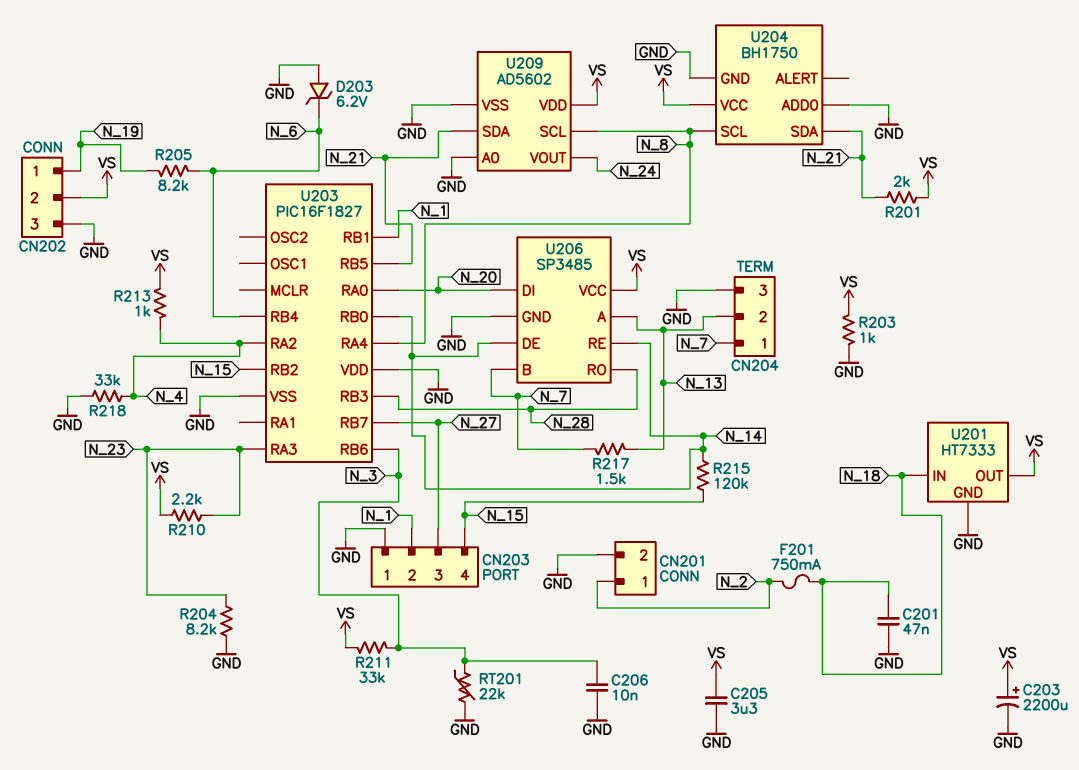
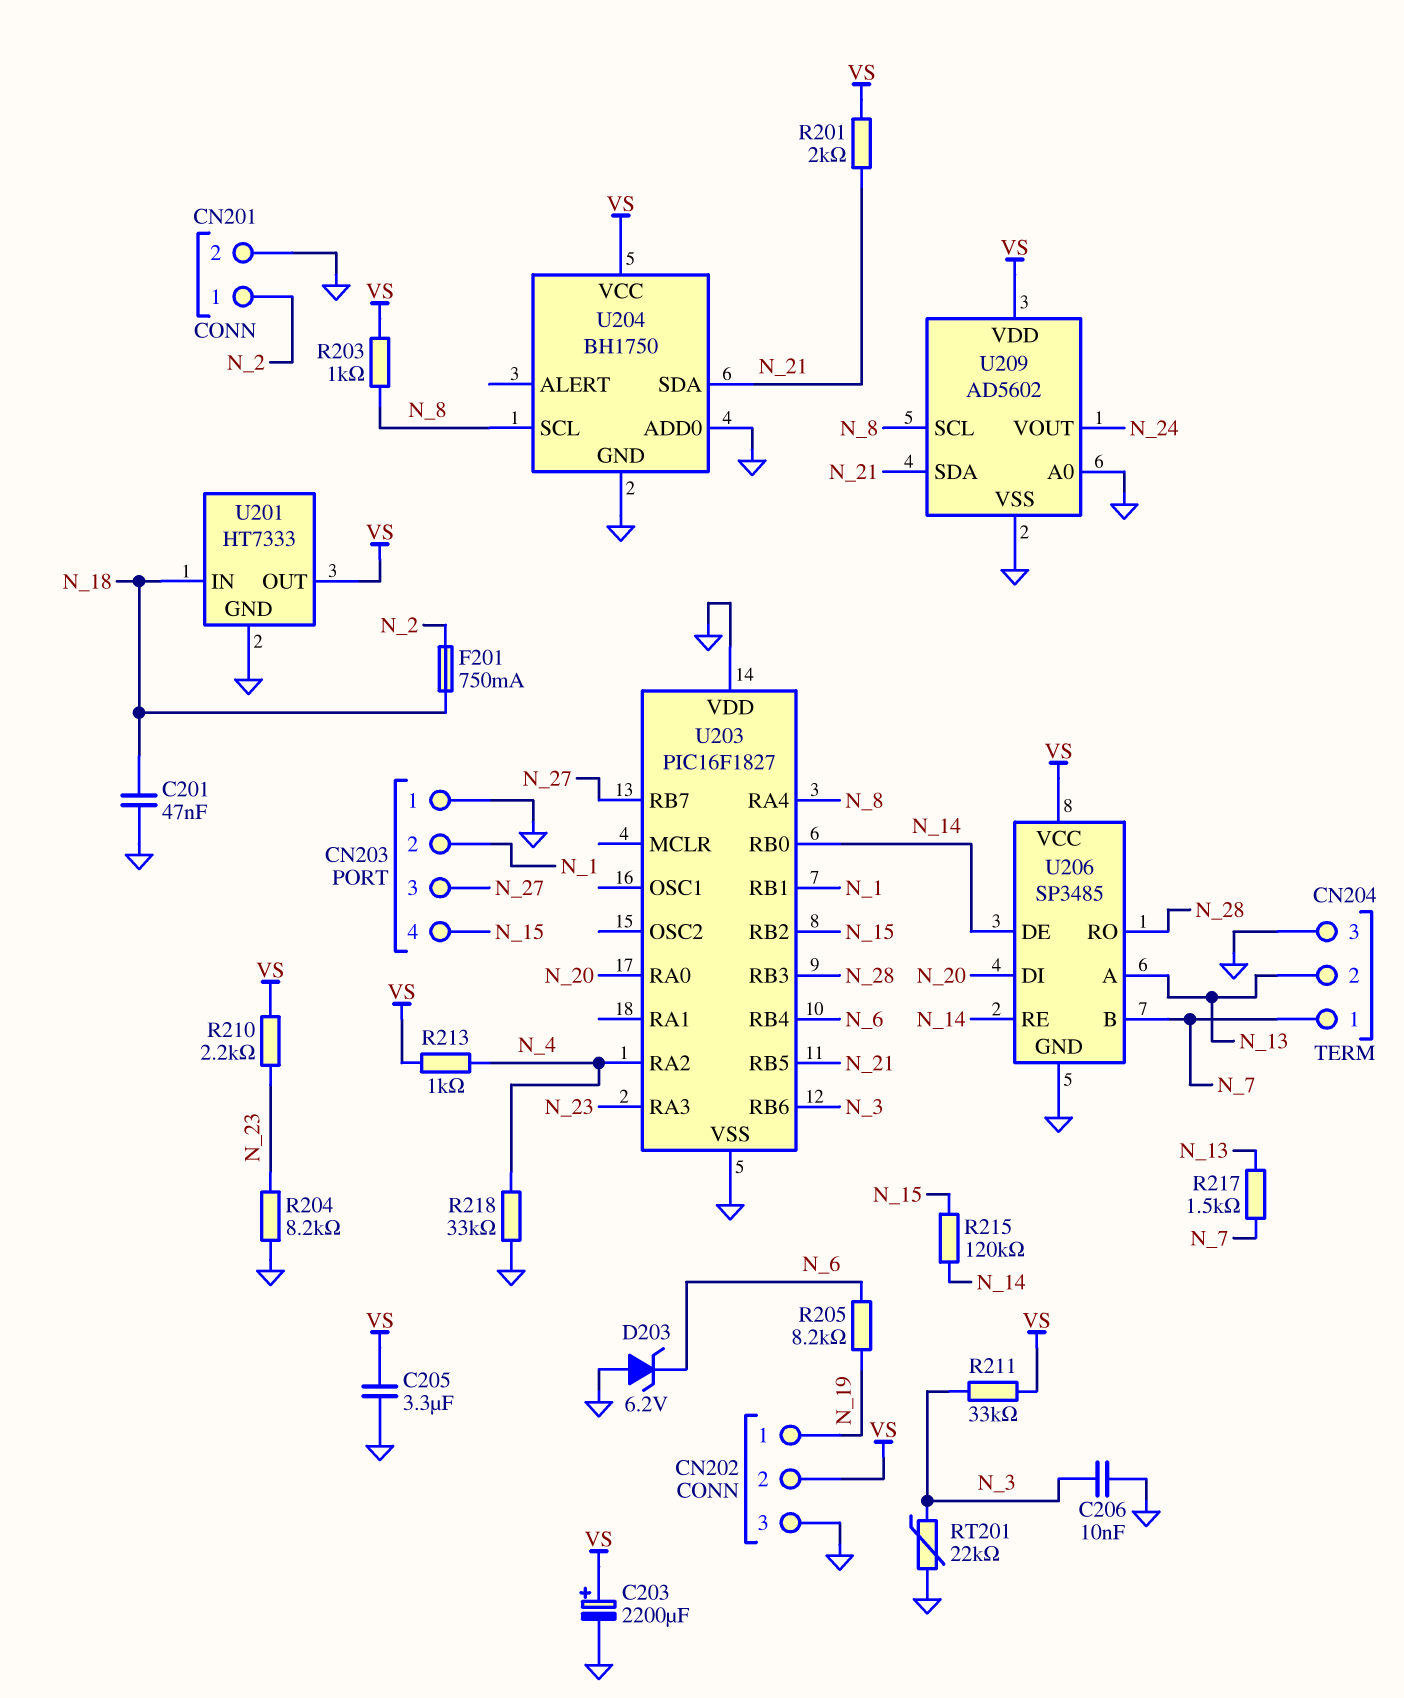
R203: 1k (GND, VS) -> 1k (N_8, VS)

